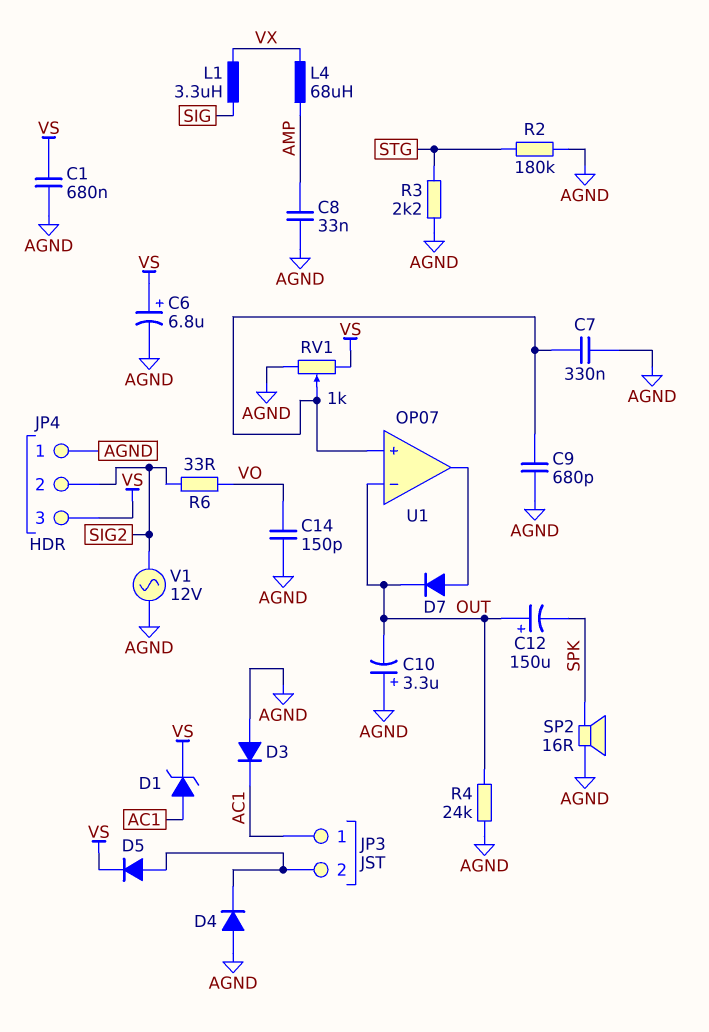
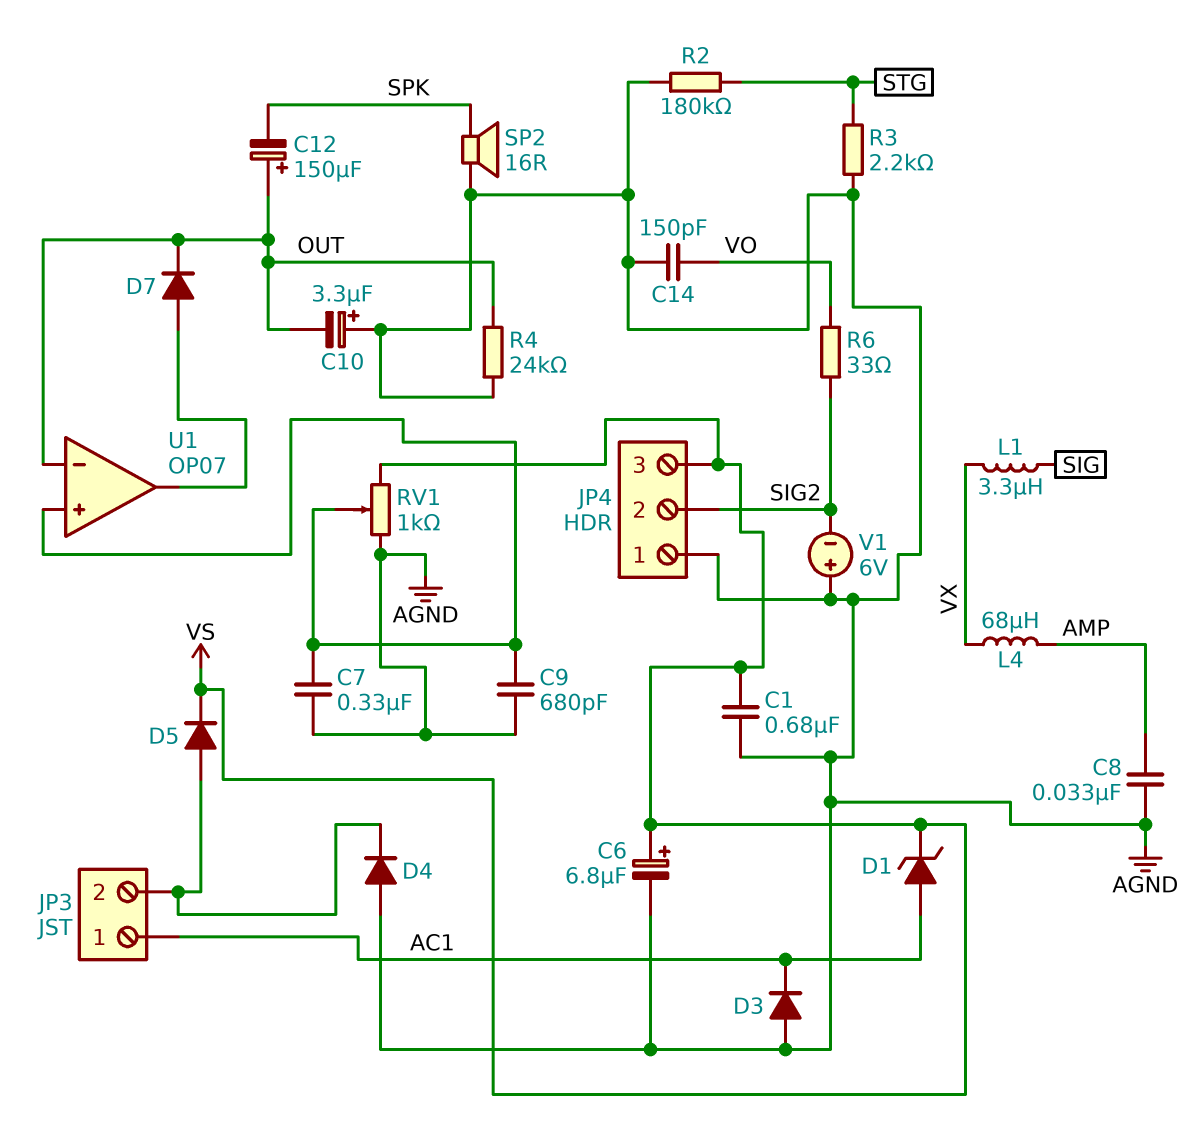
V1: AC 12V (AGND, SIG2) -> 6V (plus AGND, minus SIG2)

